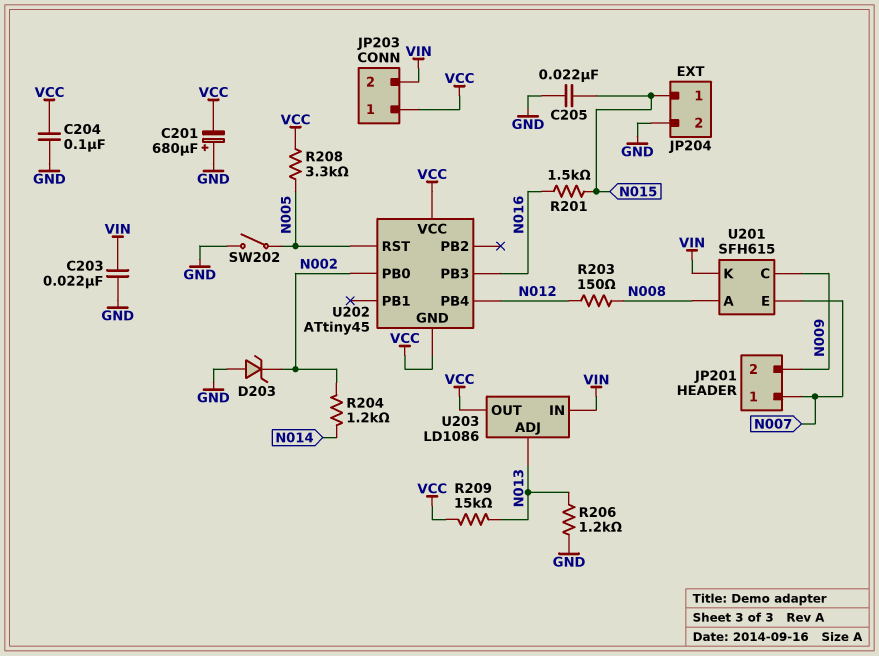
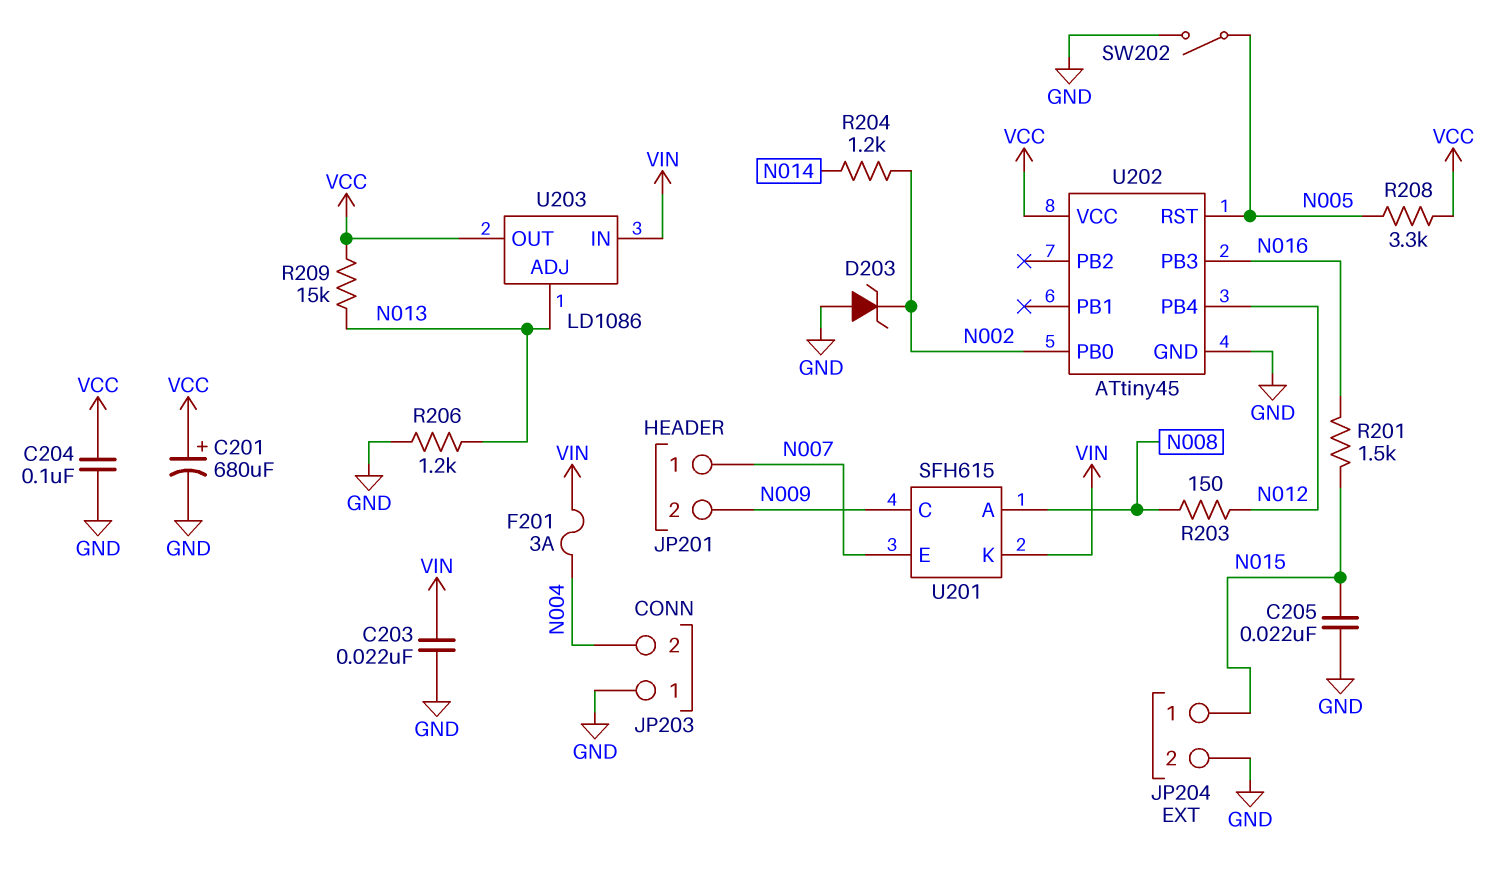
C201: 680uF (plus GND, minus VCC) -> 680uF (plus VCC, minus GND)
F201: none -> 3A (N004, VIN)
JP203 pin 1: VCC -> GND
JP203 pin 2: VIN -> N004
U202 pin GND: VCC -> GND

